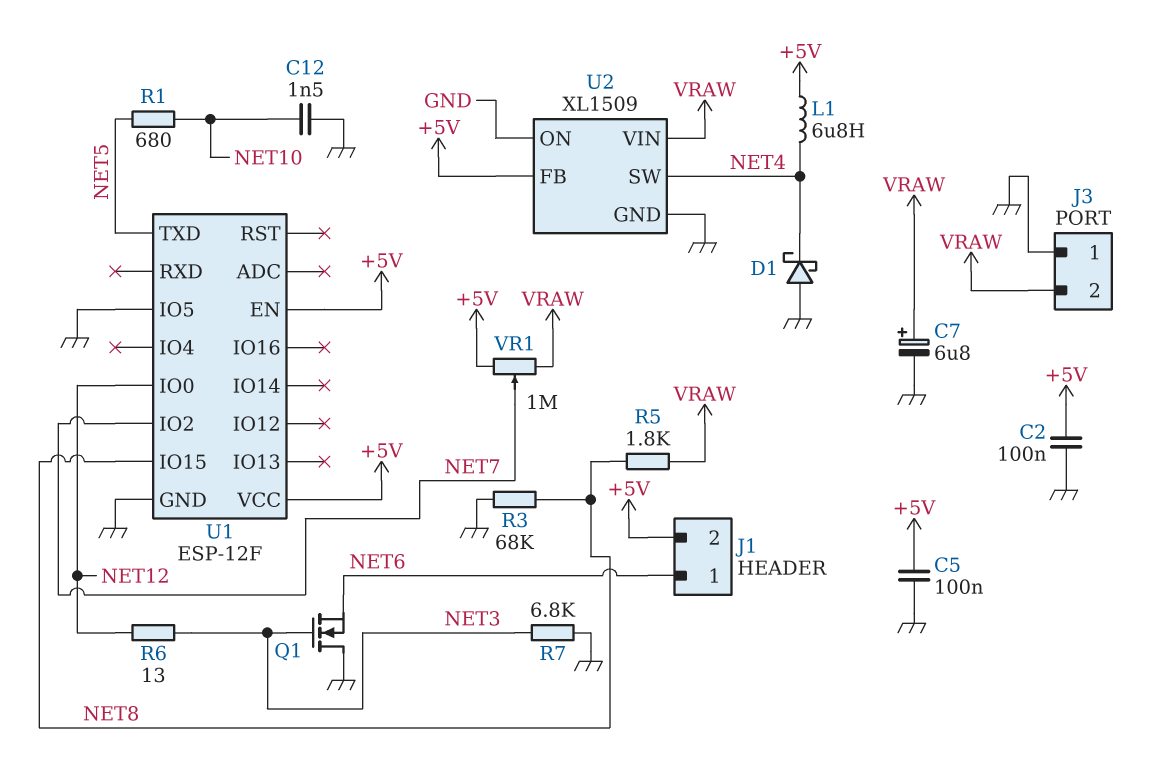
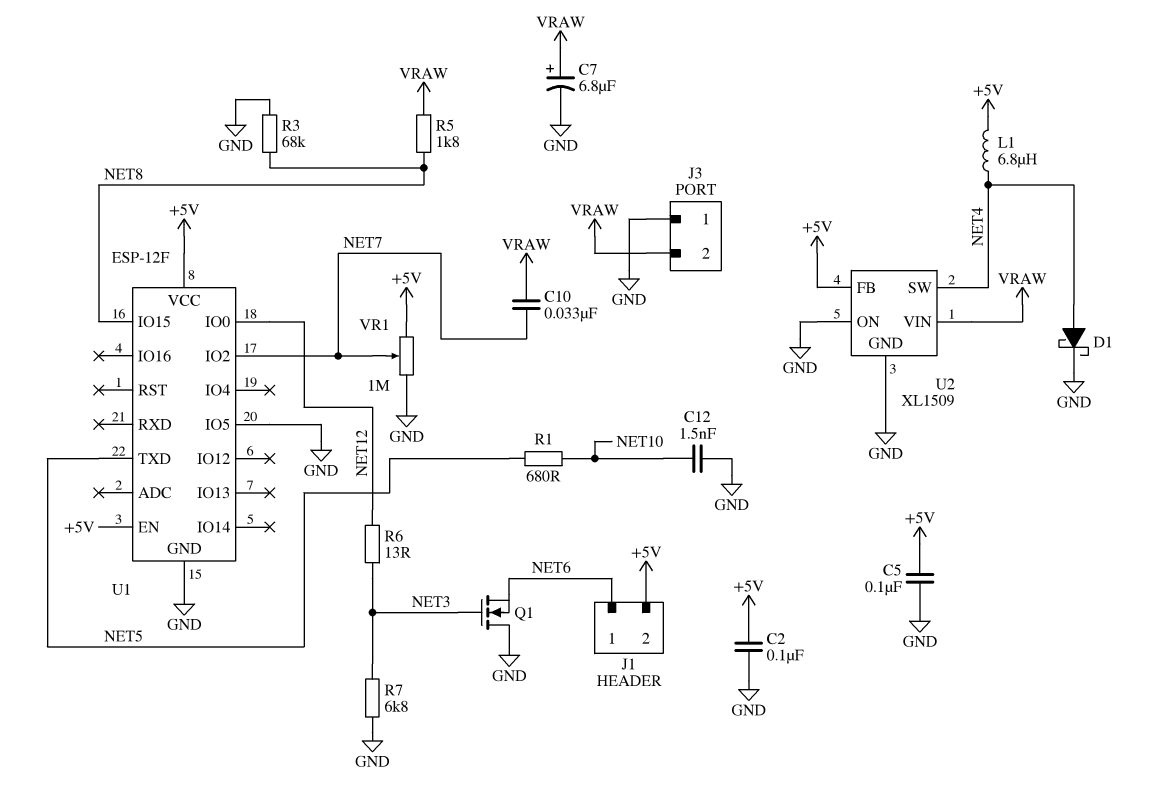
C10: none -> 33nF (NET7, VRAW)
D1: schottky (A GND, K NET4) -> schottky (A NET4, K GND)
VR1: 1M (+5V, VRAW, wiper NET7) -> 1M (+5V, GND, wiper NET7)

